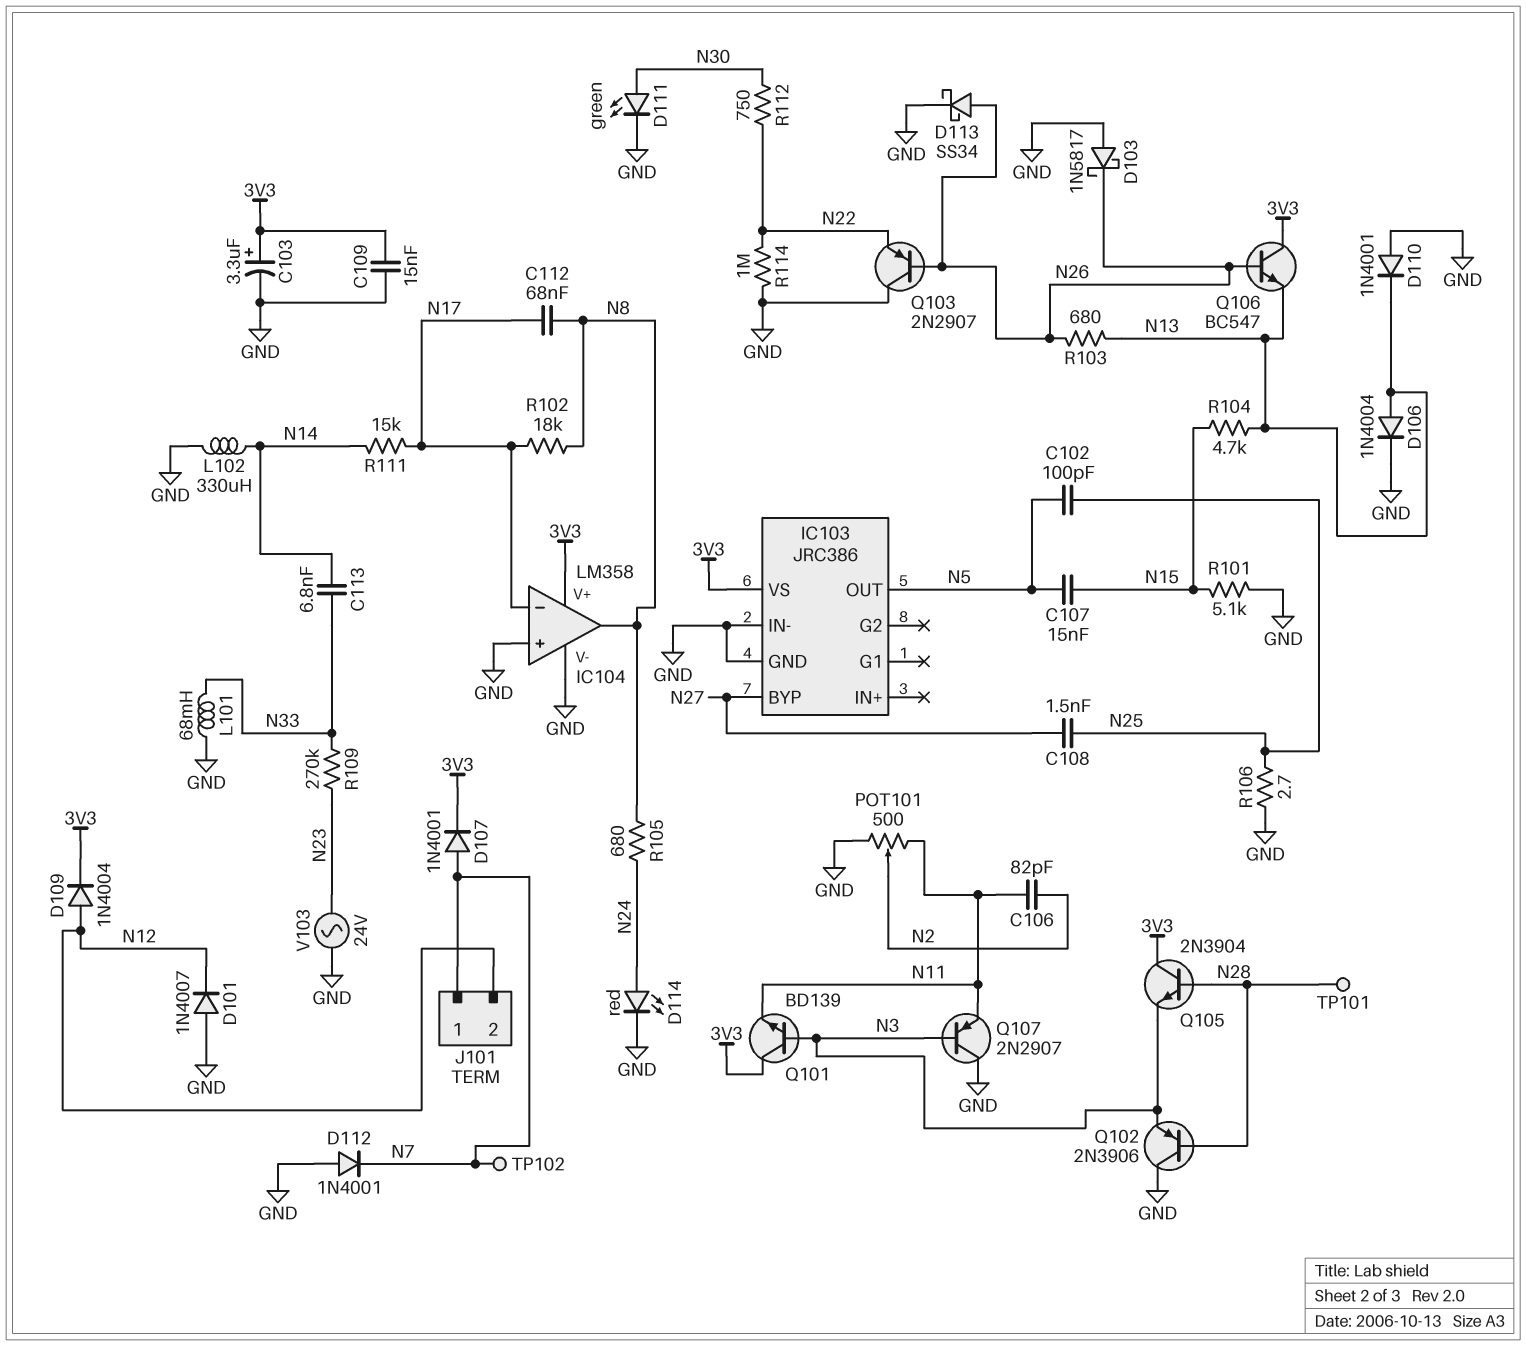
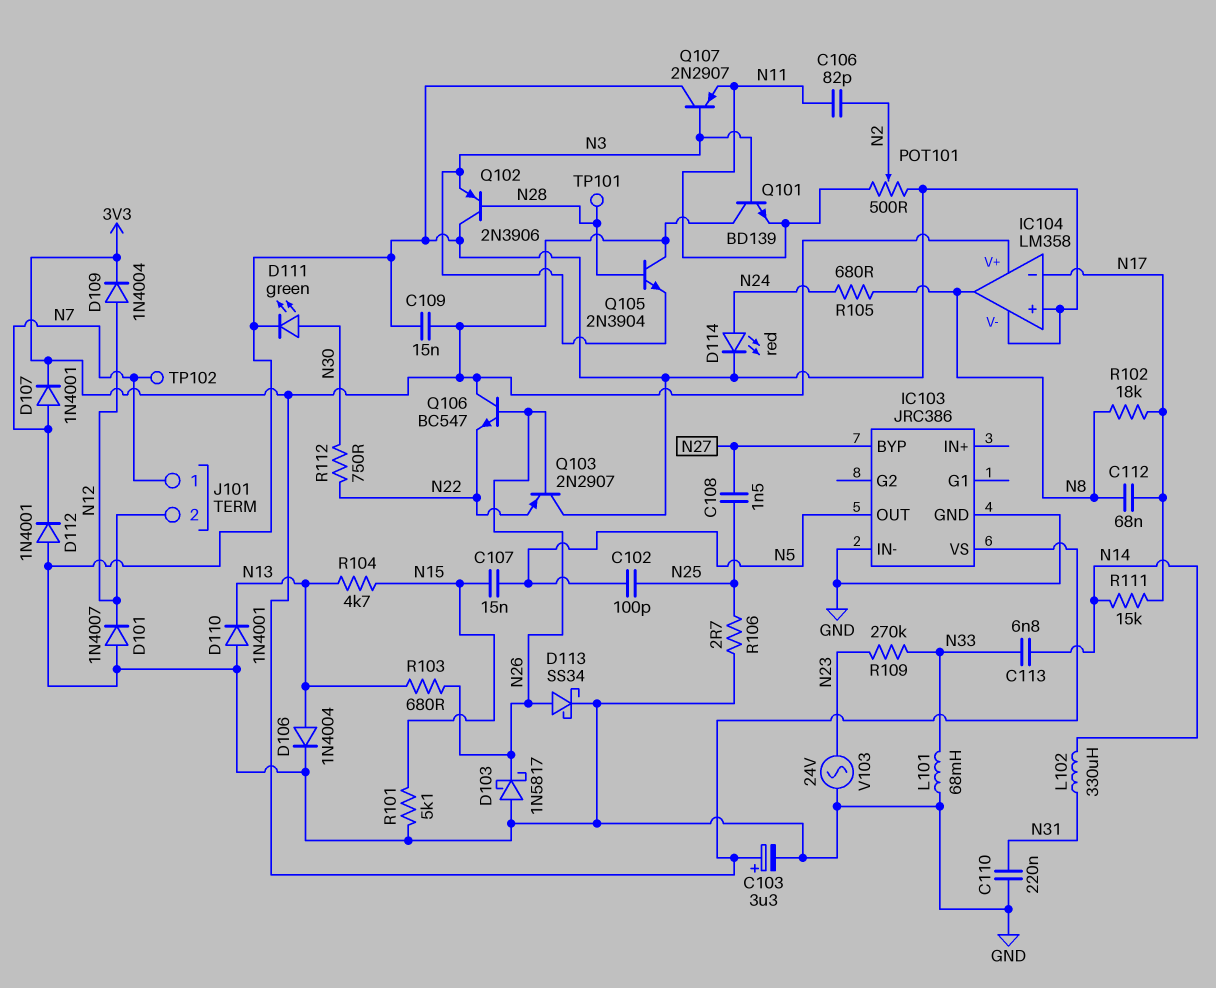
C110: none -> 220nF (GND, N31)
L102: 330uH (GND, N14) -> 330uH (N14, N31)
Q106: NPN BC547 (B N26, C 3V3, E N13) -> NPN BC547 (B N26, C 3V3, E N22)
R114: 1M (GND, N22) -> none

